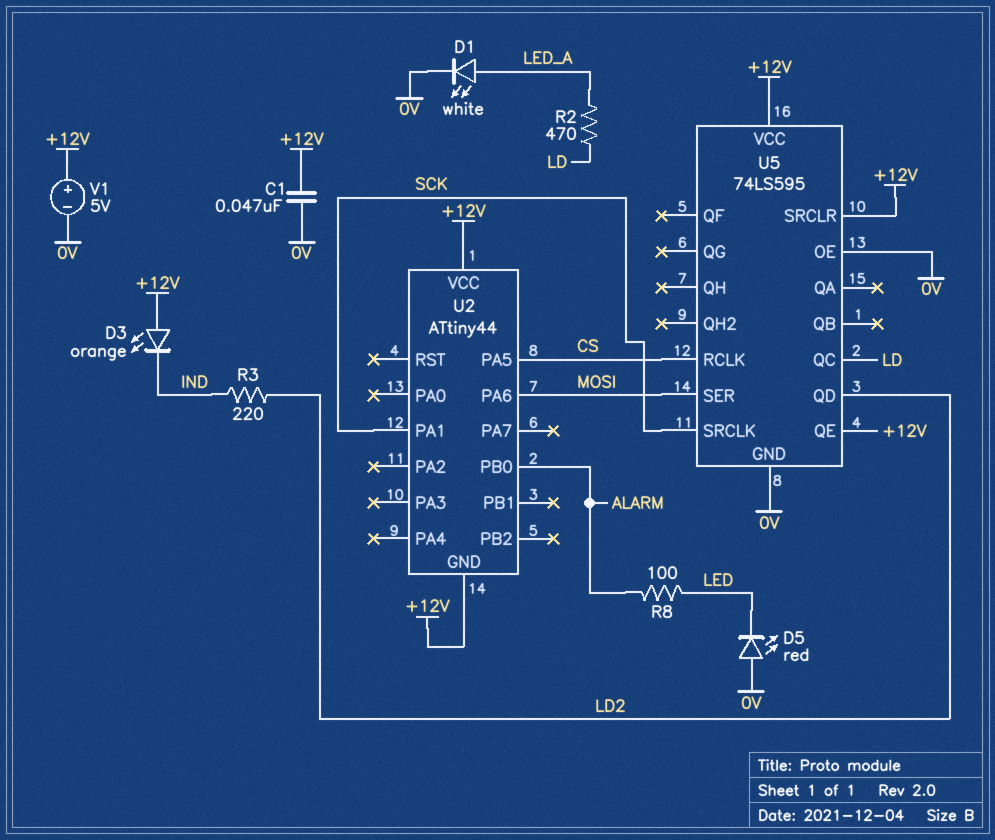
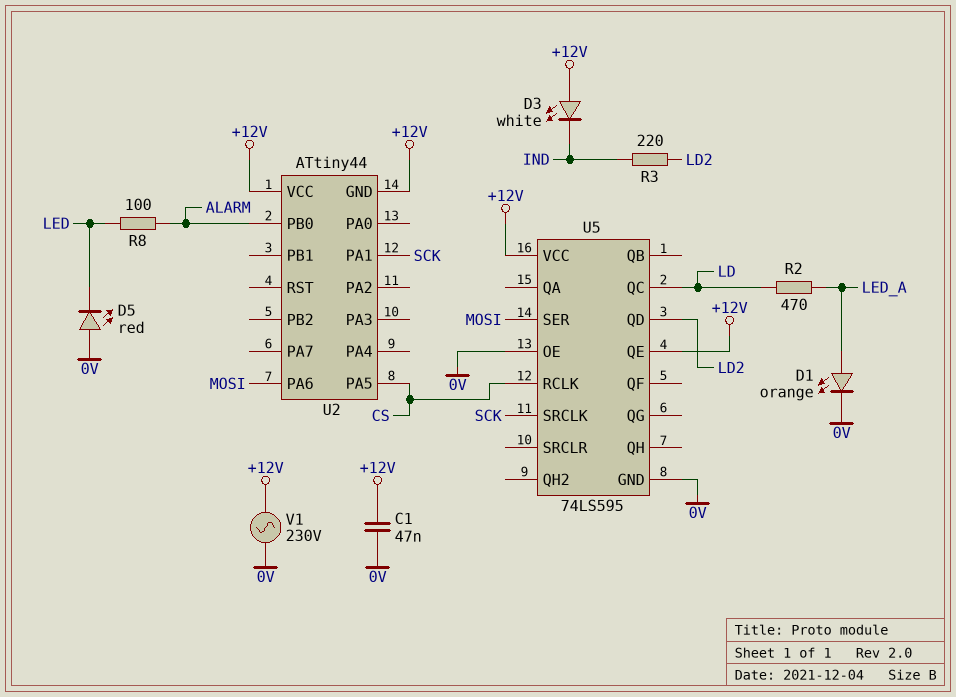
D1: LED white (A LED_A, K 0V) -> LED orange (A LED_A, K 0V)
D3: LED orange (A +12V, K IND) -> LED white (A +12V, K IND)
U5 pin SRCLR: +12V -> none
V1: 5V (plus +12V, minus 0V) -> AC 230V (+12V, 0V)

